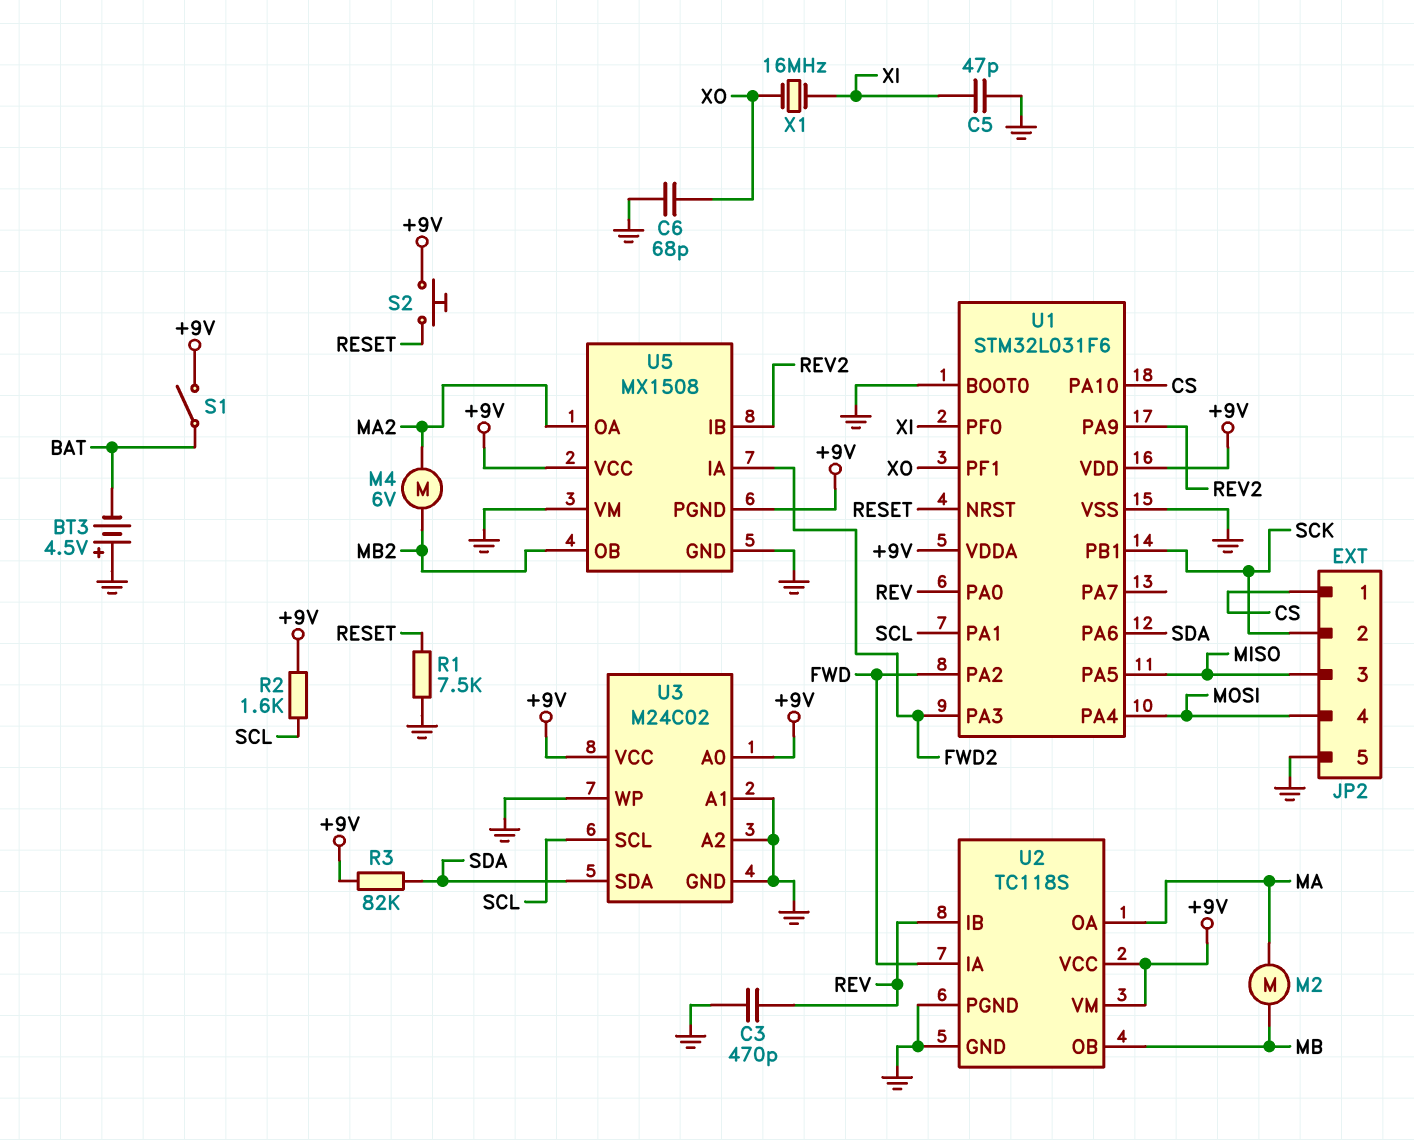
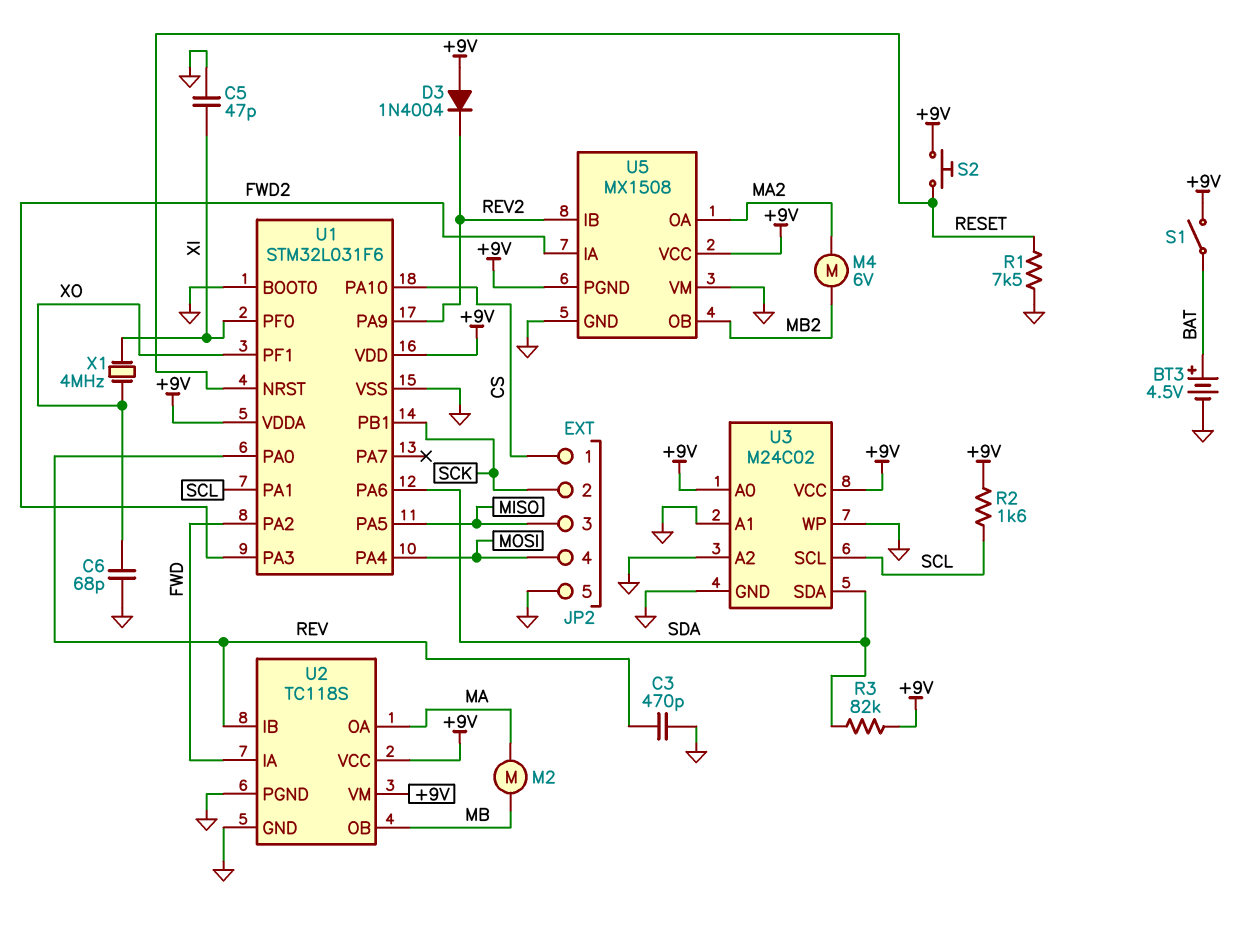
BT3: 4.5V (plus GND, minus BAT) -> 4.5V (plus BAT, minus GND)
D3: none -> diode 1N4004 (A +9V, K REV2)
X1: 16MHz (XI, XO) -> 4MHz (XI, XO)

